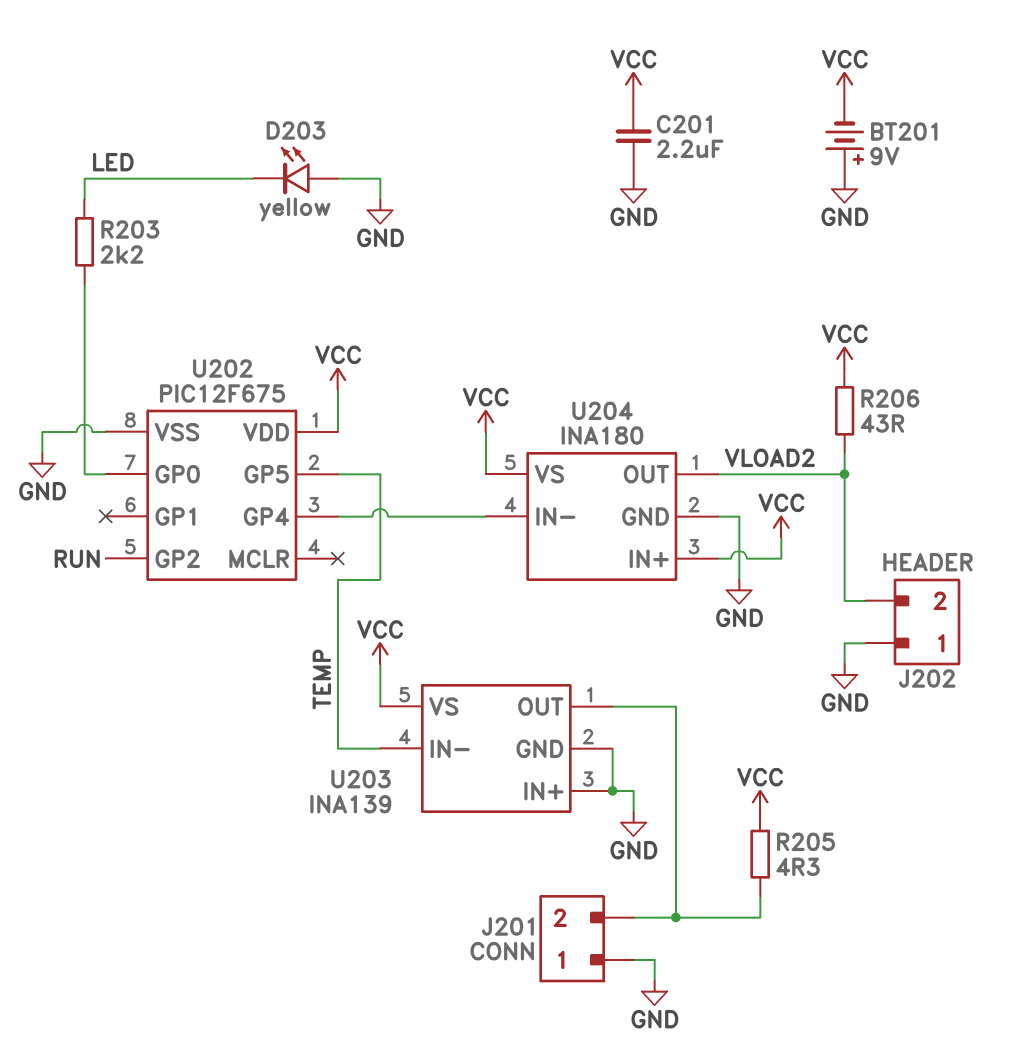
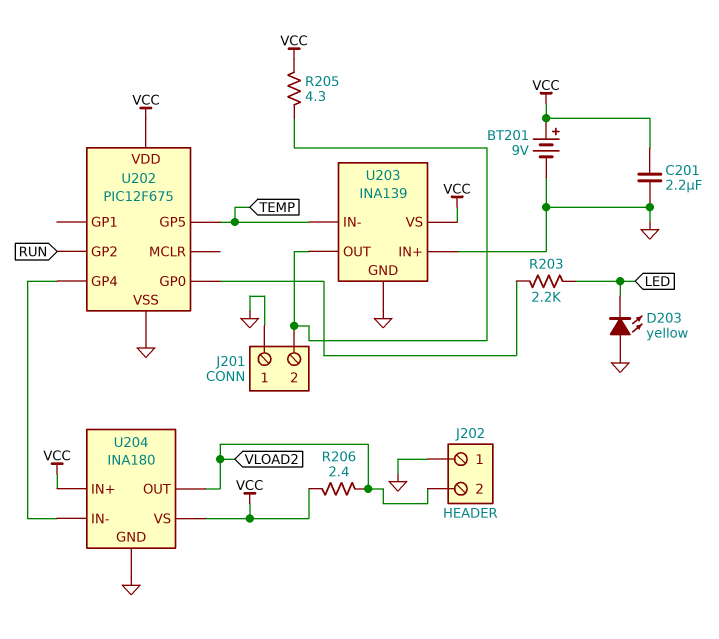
BT201: 9V (plus GND, minus VCC) -> 9V (plus VCC, minus GND)
R206: 43 (VCC, VLOAD2) -> 2.4 (VCC, VLOAD2)

